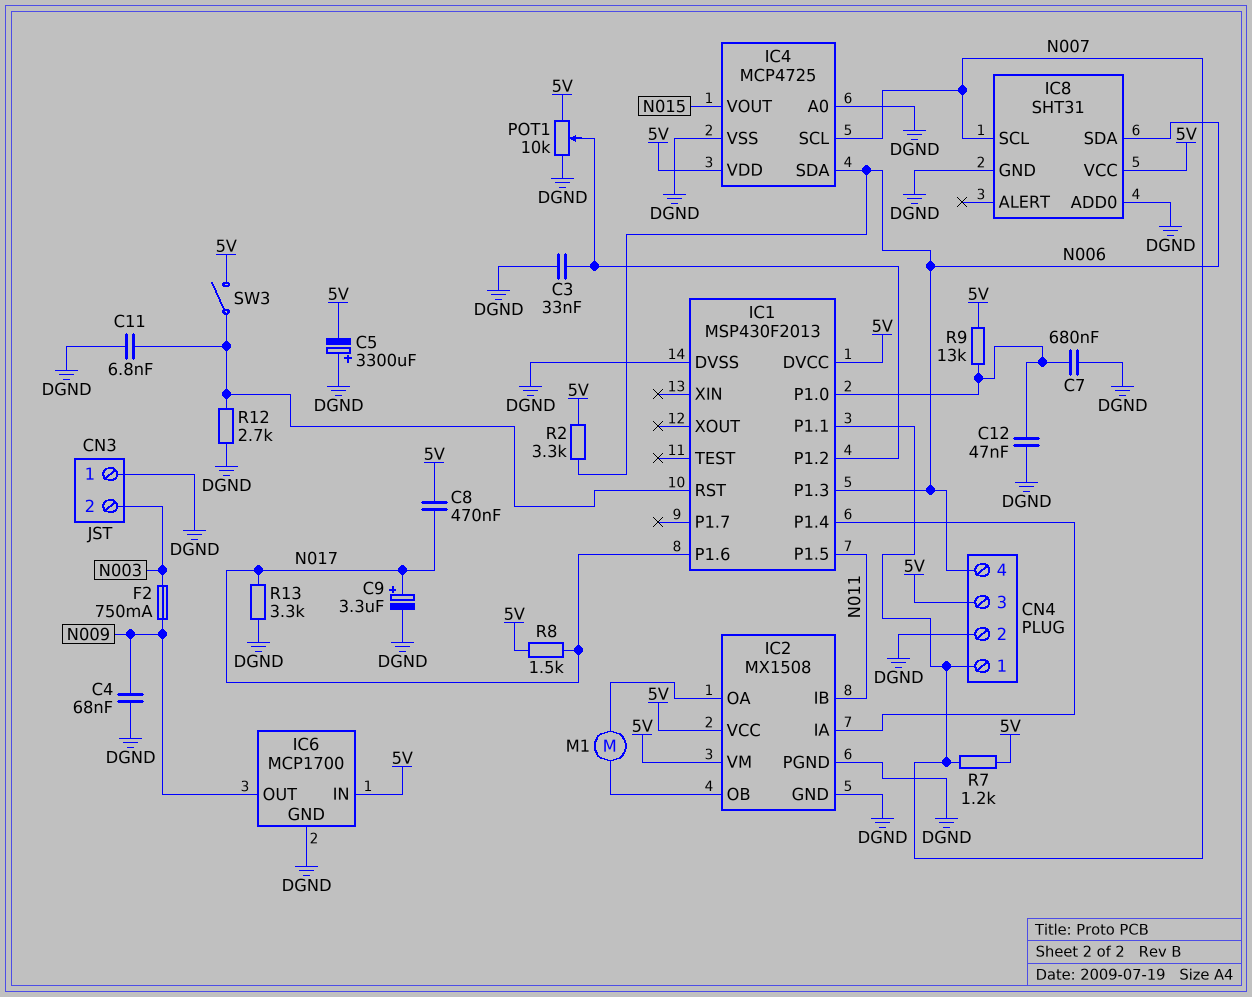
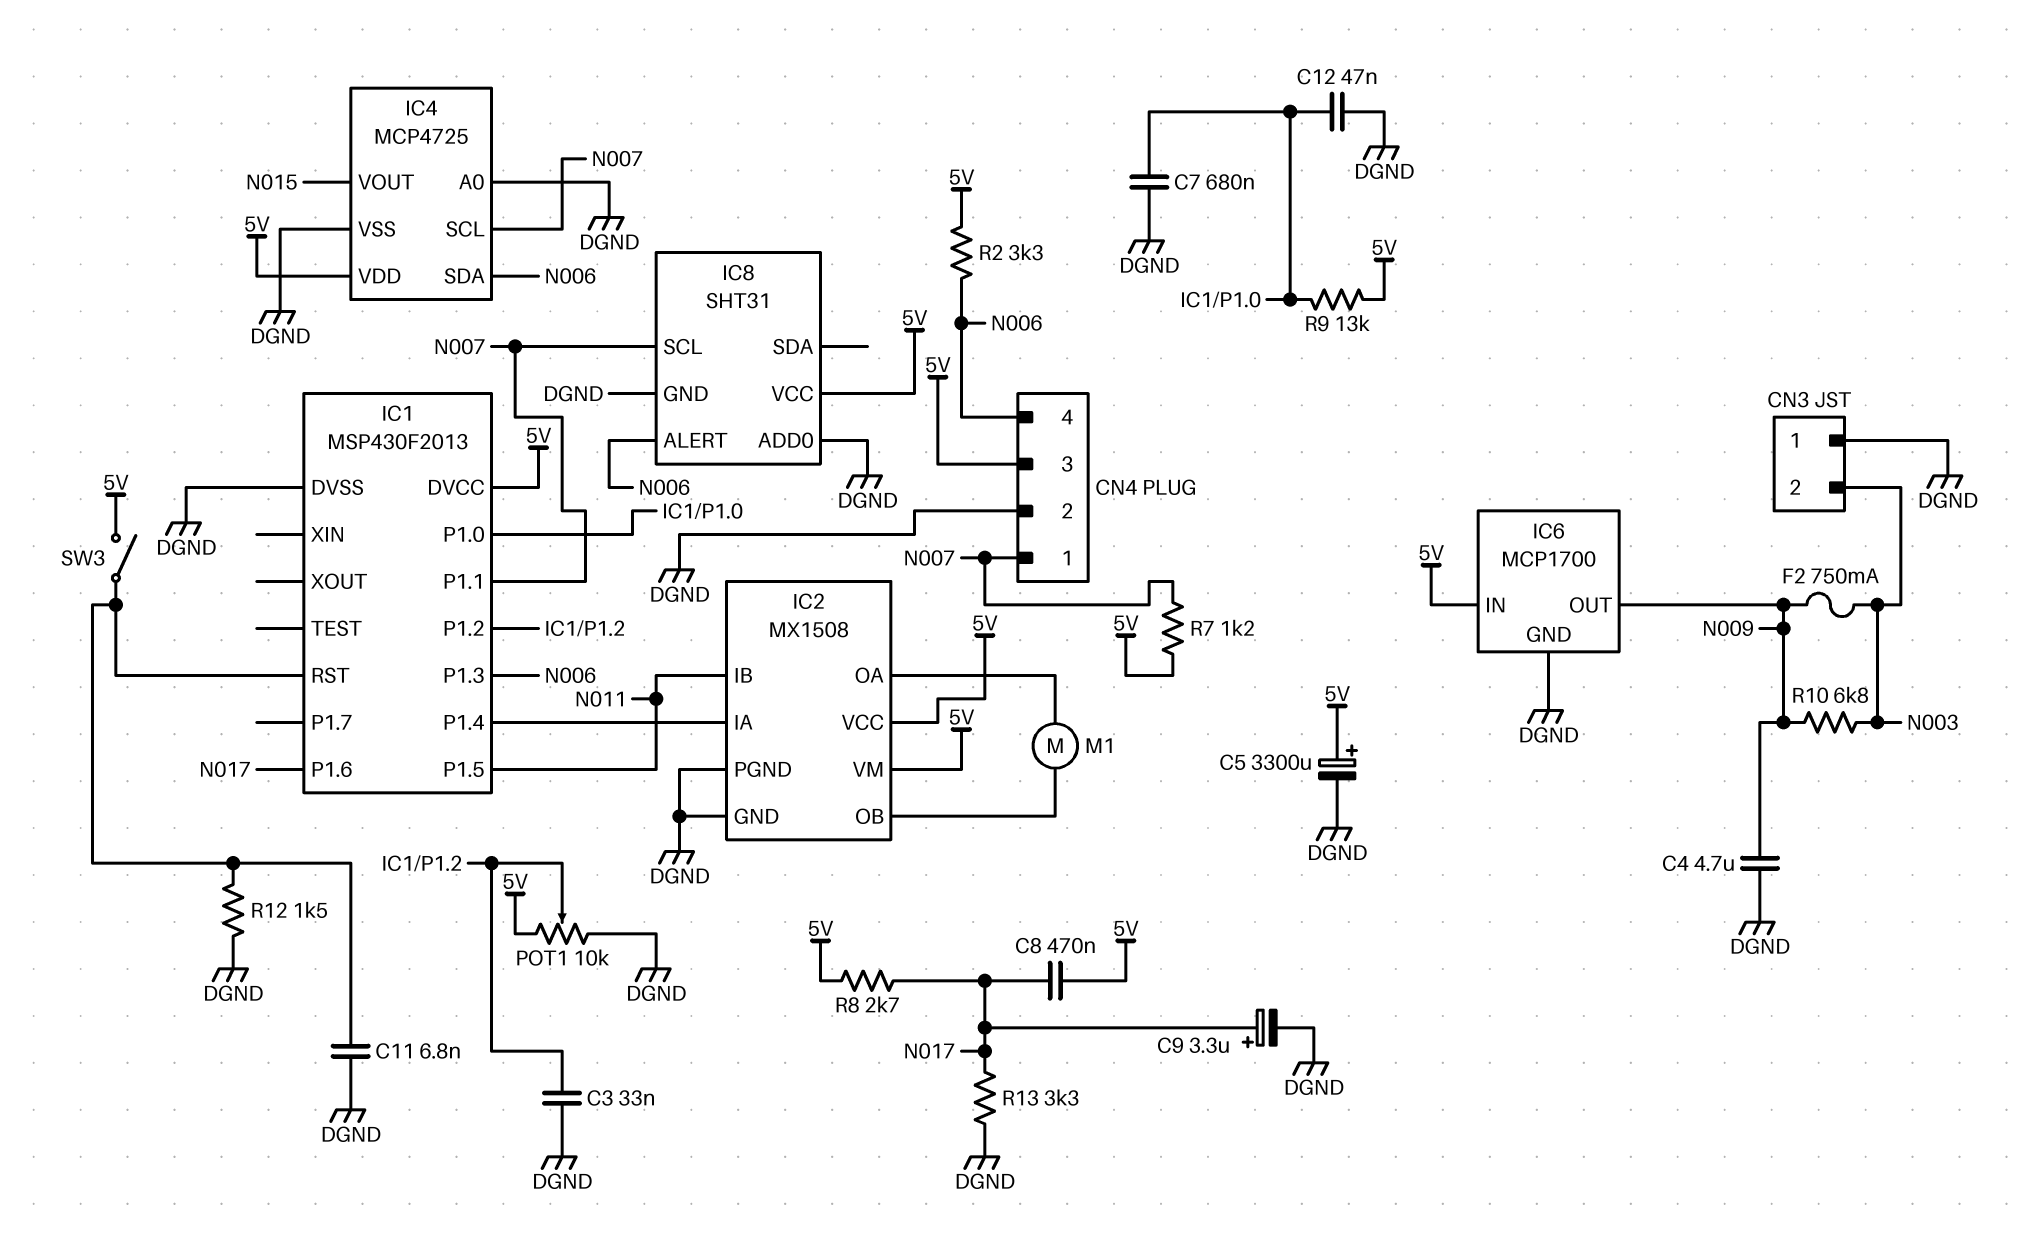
C4: 68nF (DGND, N009) -> 4.7uF (DGND, N009)
C5: 3300uF (plus DGND, minus 5V) -> 3300uF (plus 5V, minus DGND)
IC8 pin ALERT: none -> N006
IC8 pin SDA: N006 -> none
R8: 1.5k (5V, N017) -> 2.7k (5V, N017)
R10: none -> 6.8k (N003, N009)
R12: 2.7k (DGND, IC1/RST) -> 1.5k (DGND, IC1/RST)

